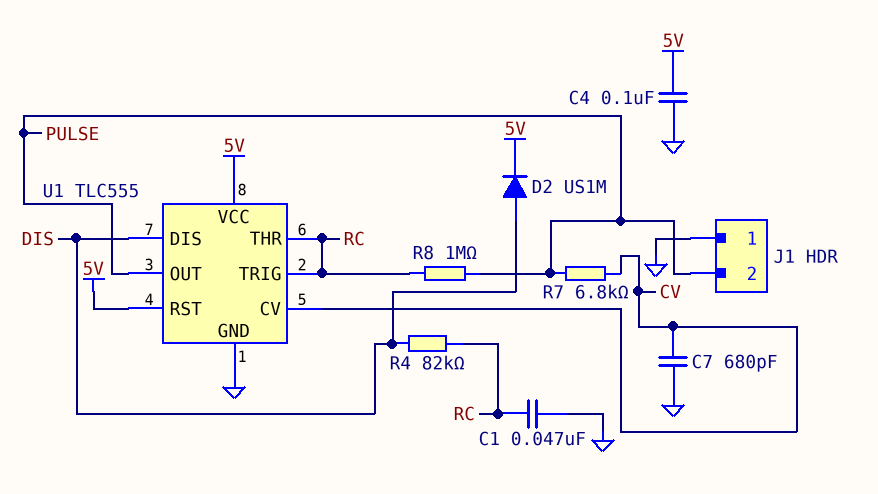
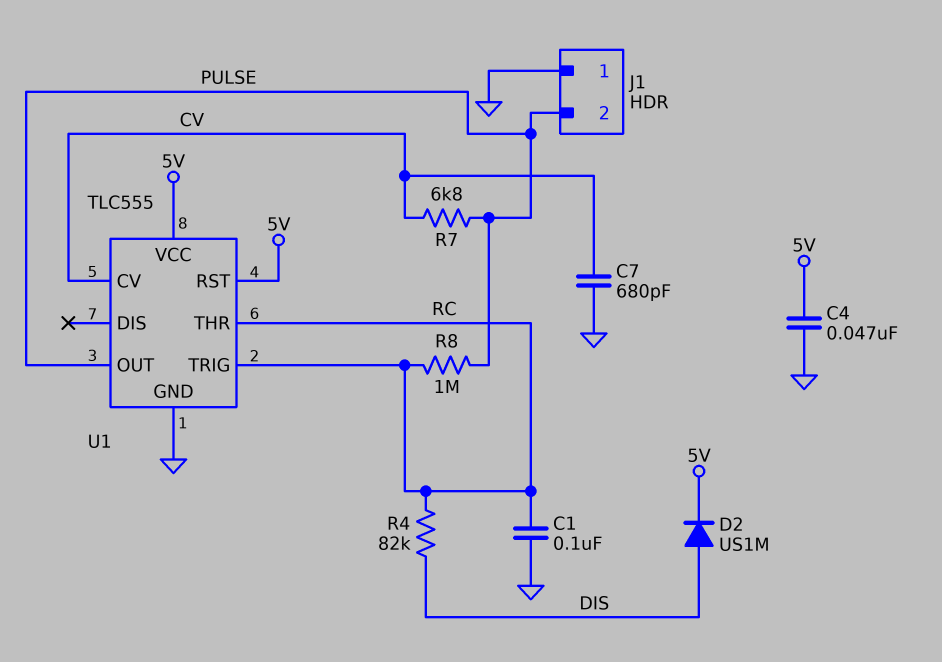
C1: 47nF (GND, RC) -> 100nF (GND, RC)
C4: 100nF (5V, GND) -> 47nF (5V, GND)
U1 pin DIS: DIS -> none

